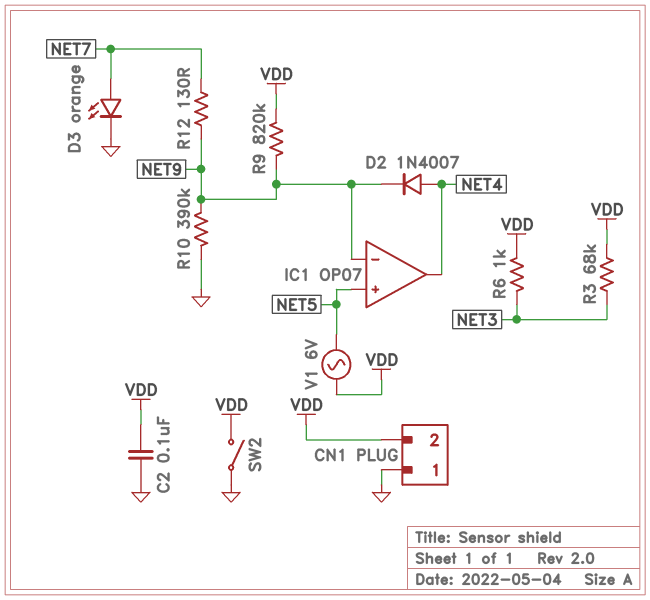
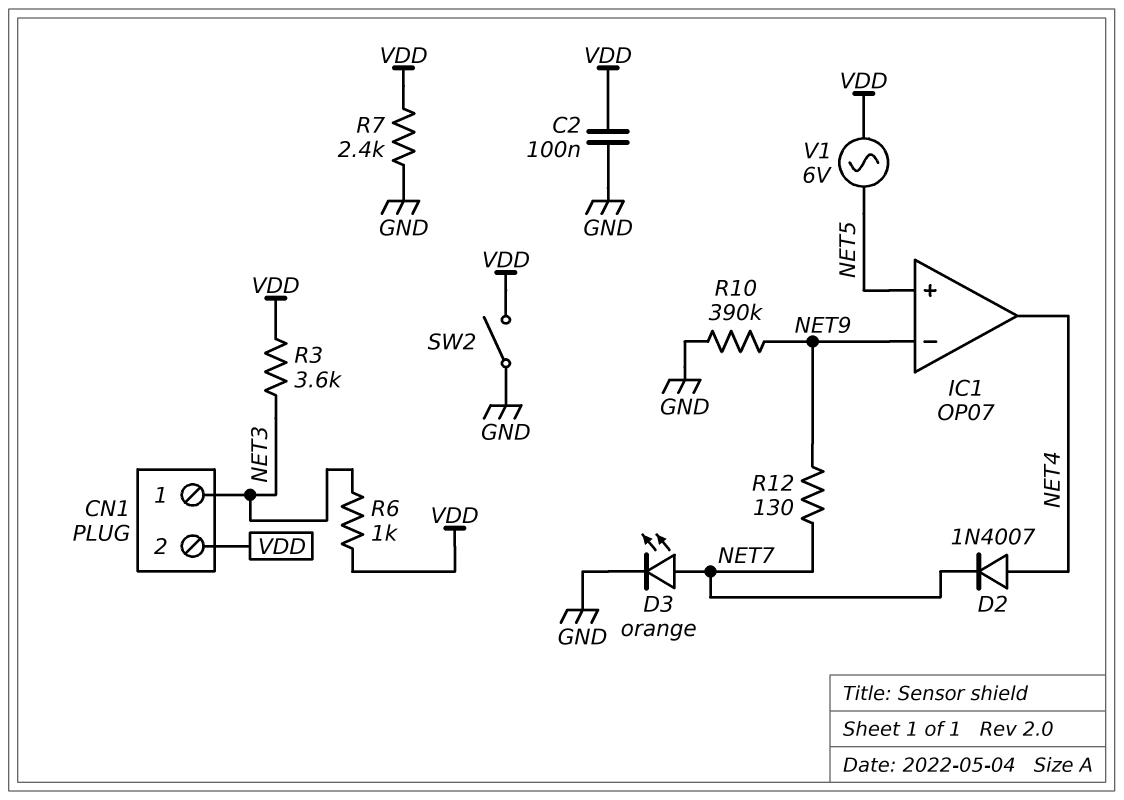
CN1 pin 1: GND -> NET3
D2: diode 1N4007 (A NET4, K NET9) -> diode 1N4007 (A NET4, K NET7)
R3: 68k (NET3, VDD) -> 3.6k (NET3, VDD)
R7: none -> 2.4k (GND, VDD)
R9: 820k (NET9, VDD) -> none

